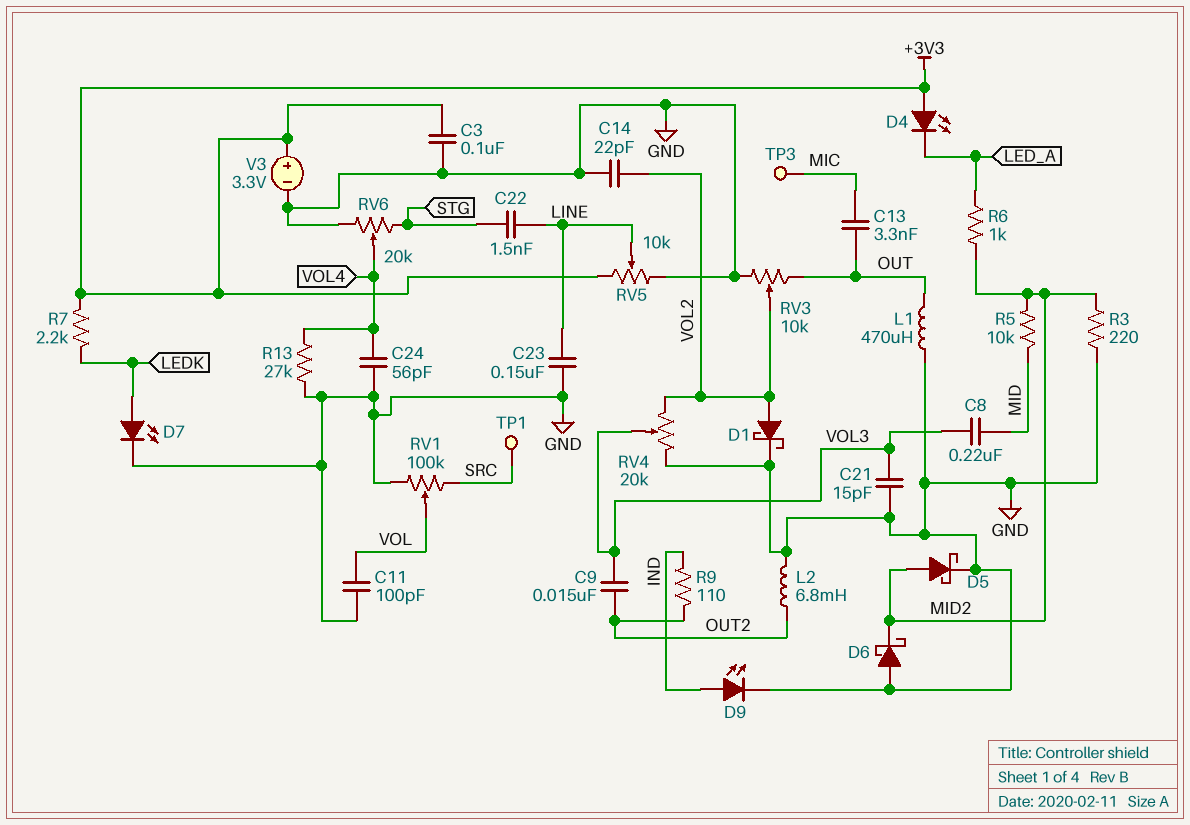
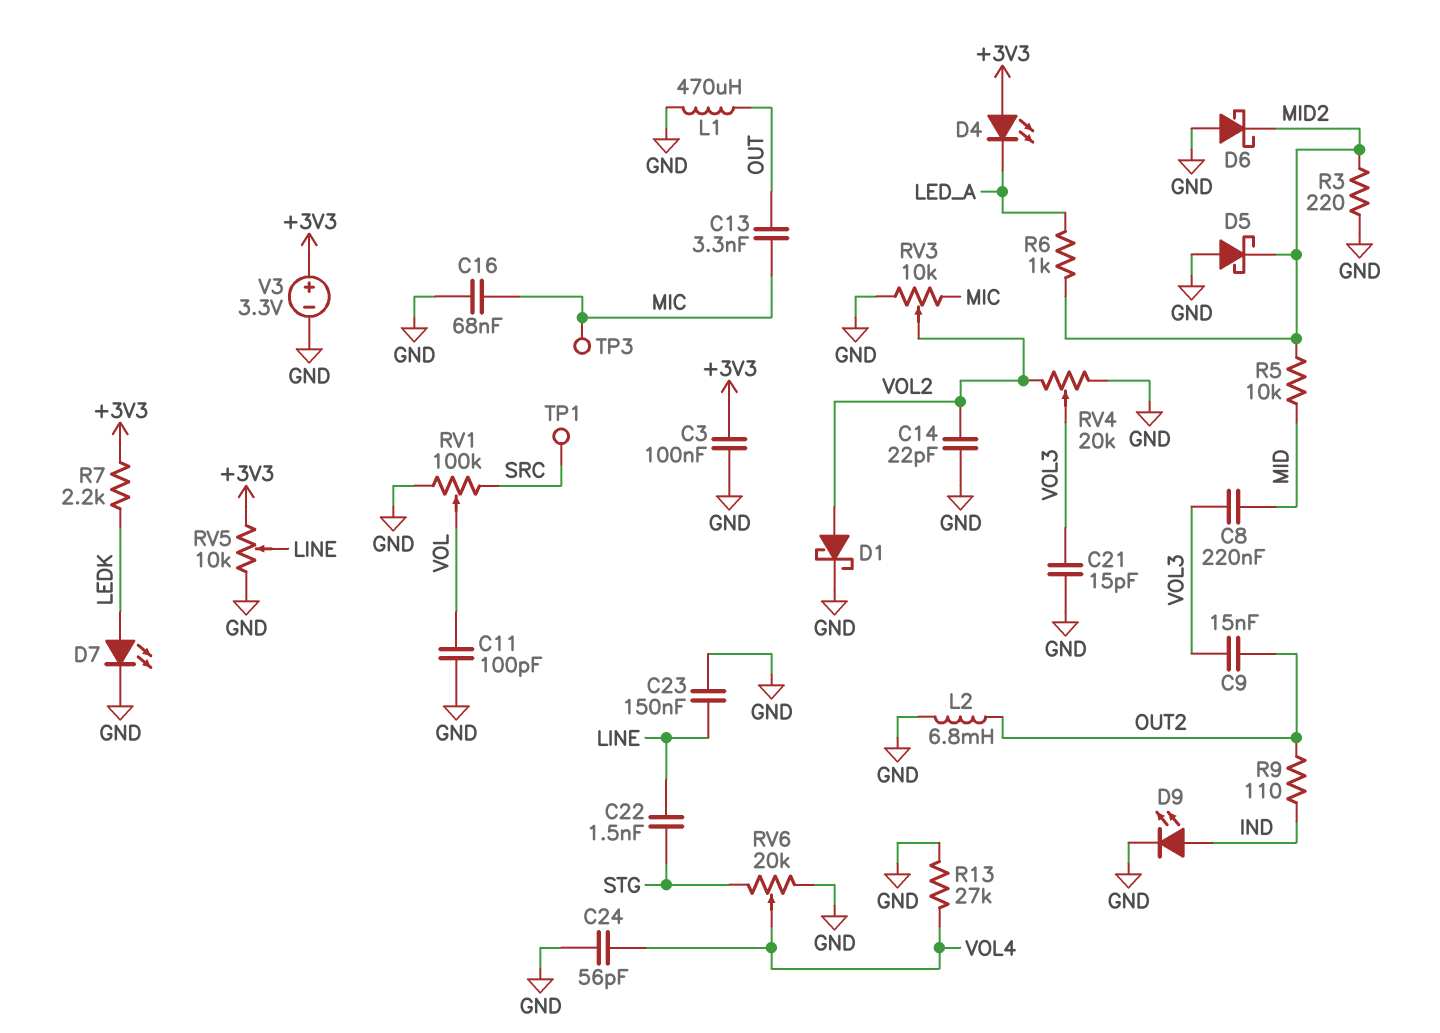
C16: none -> 68nF (GND, MIC)
D5: schottky (A MID2, K GND) -> schottky (A GND, K MID2)
RV3: 10k (GND, OUT, wiper VOL2) -> 10k (GND, MIC, wiper VOL2)

